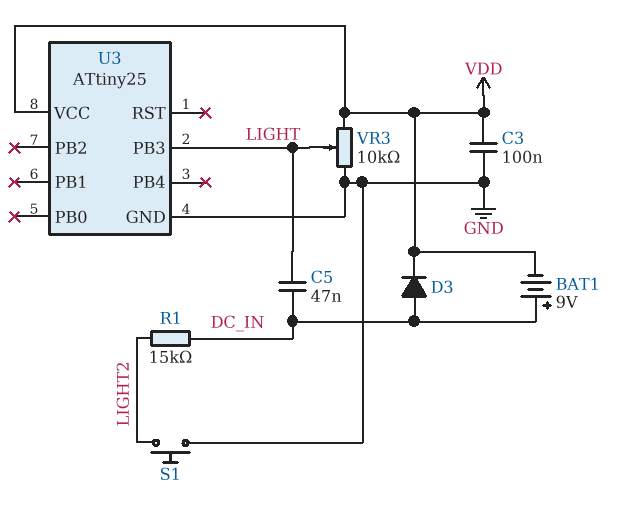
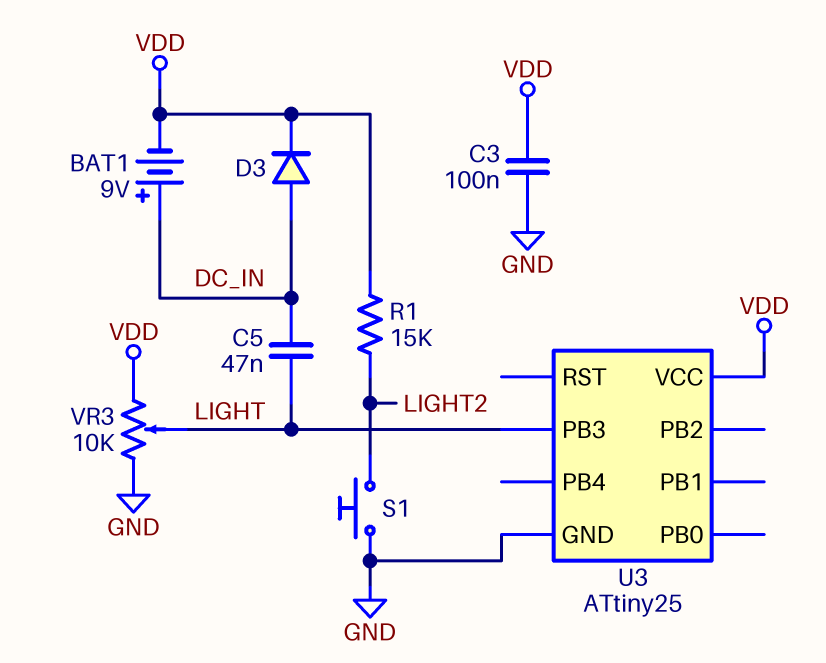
R1: 15k (DC_IN, LIGHT2) -> 15k (LIGHT2, VDD)

